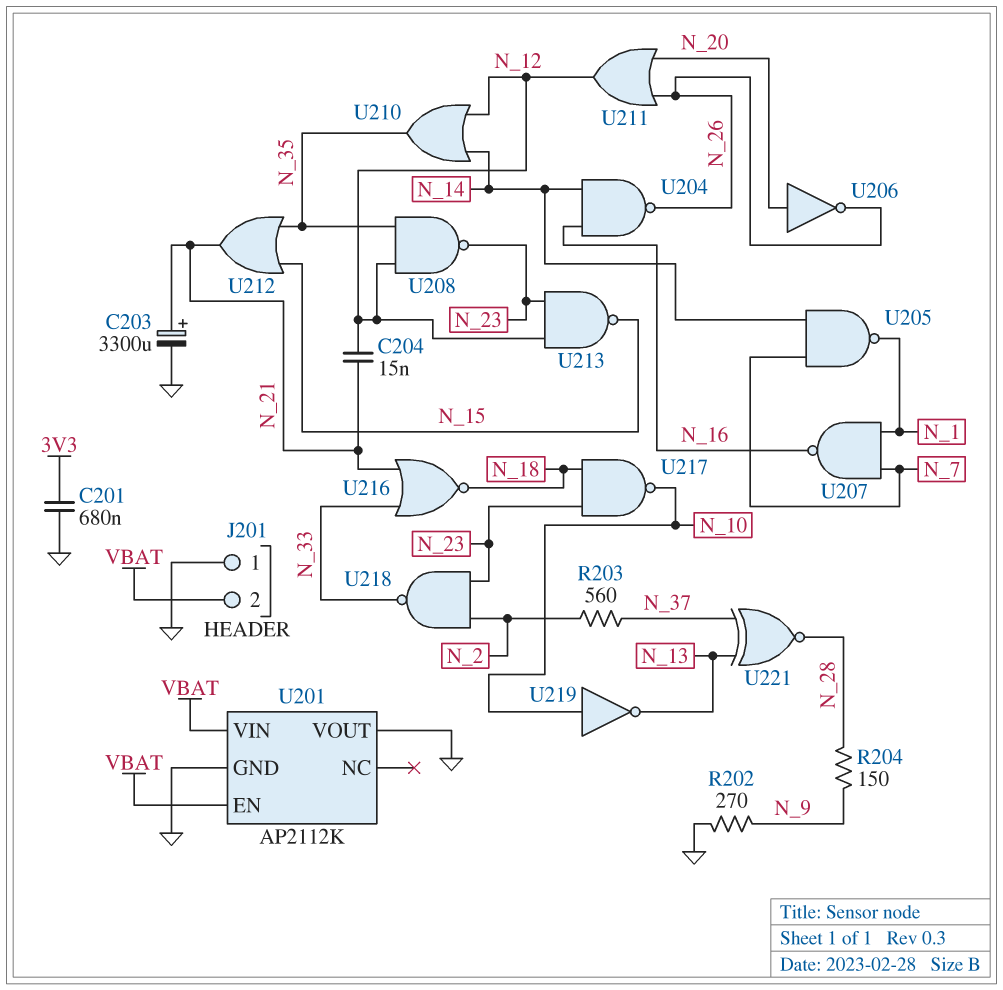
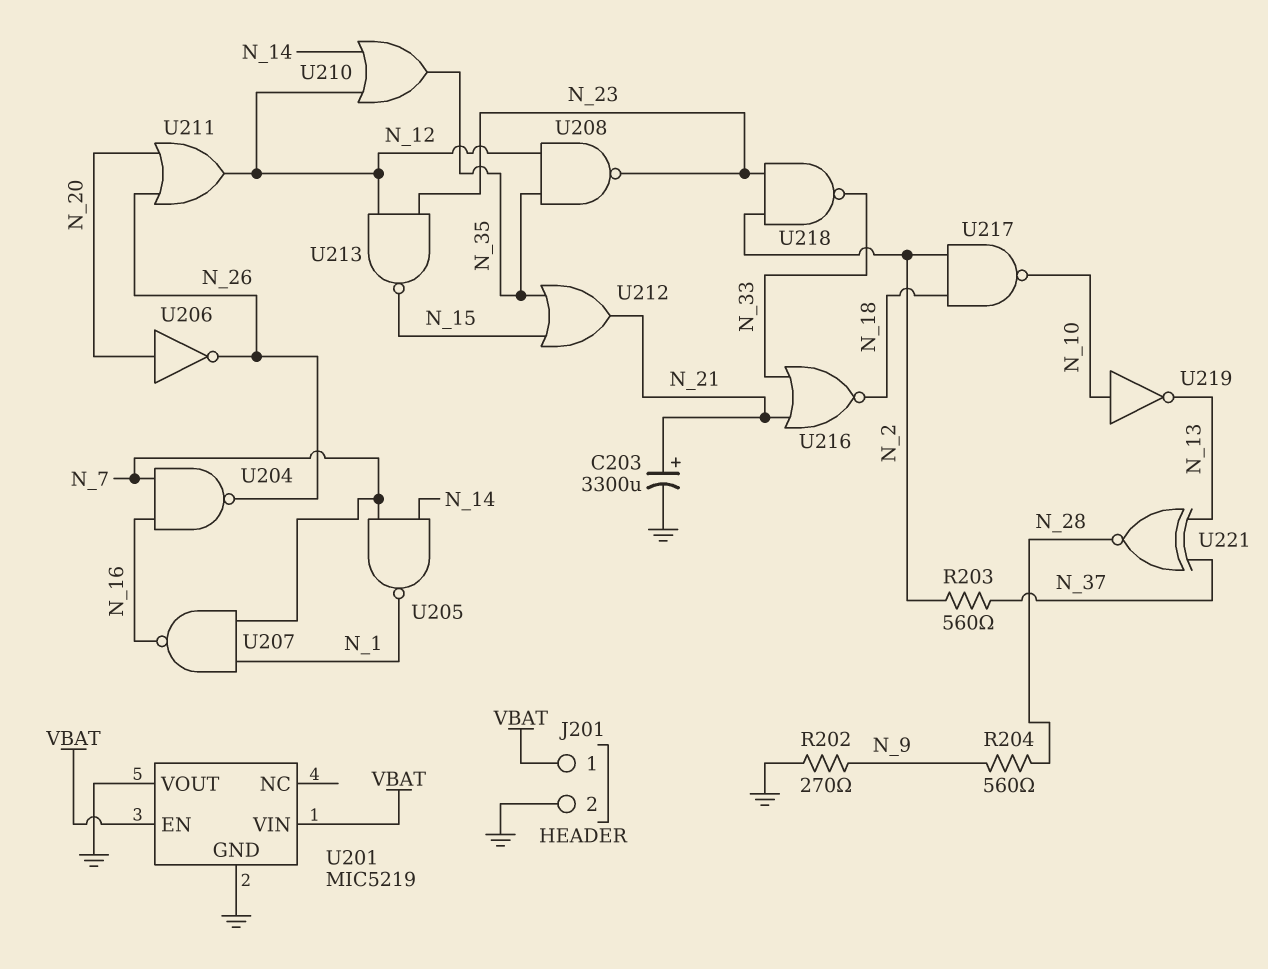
C201: 680nF (3V3, GND) -> none
C204: 15nF (N_12, N_21) -> none
J201 pin 1: GND -> VBAT
J201 pin 2: VBAT -> GND
R204: 150 (N_9, N_28) -> 560 (N_9, N_28)
U201: AP2112K -> MIC5219
U204: NAND (in N_14, in N_16, out N_26) -> NAND (in N_7, in N_16, out N_26)
U217: NAND (in N_18, in N_23, out N_10) -> NAND (in N_2, in N_18, out N_10)

